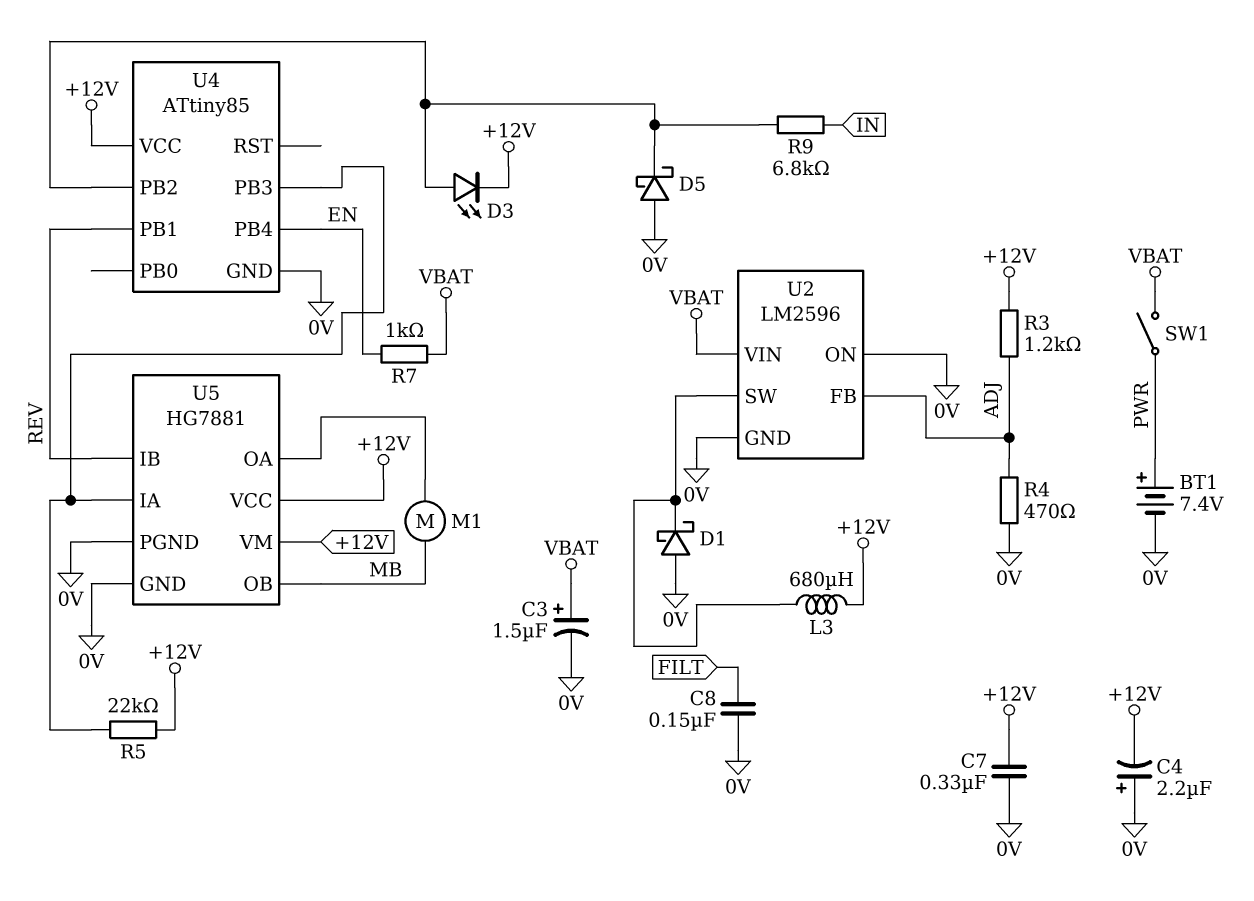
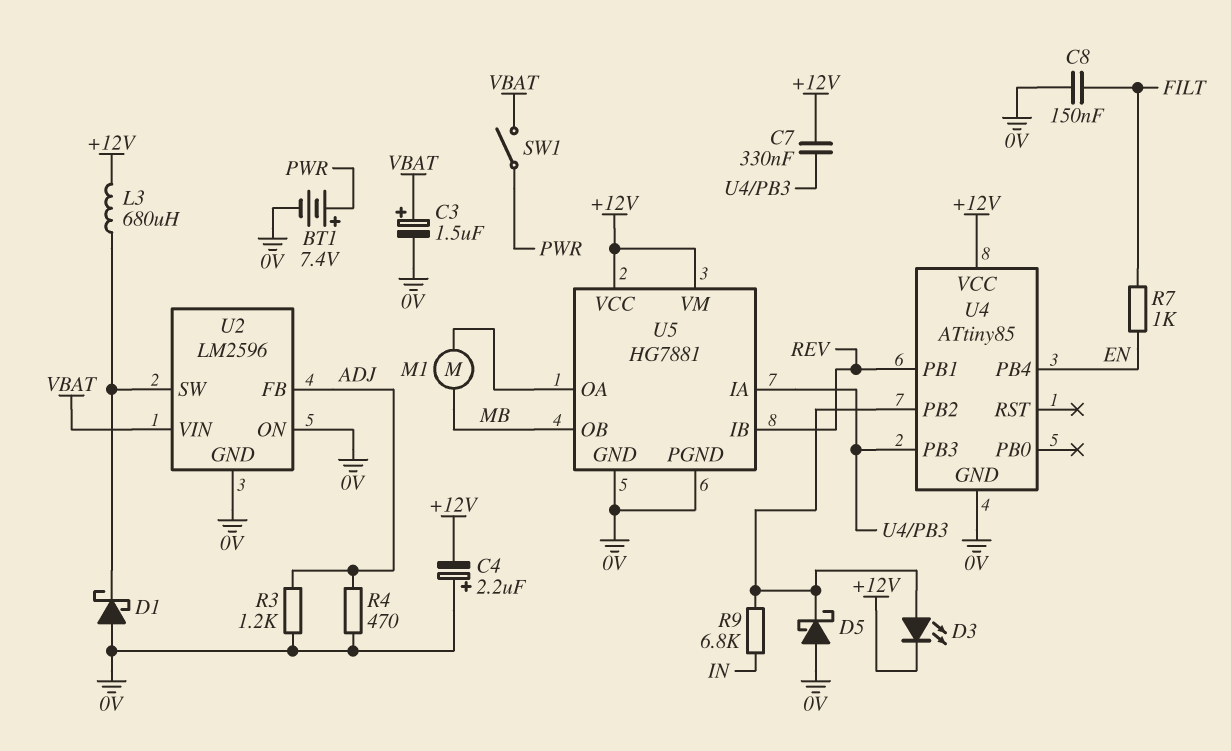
C7: 330nF (+12V, 0V) -> 330nF (+12V, U4/PB3)
R3: 1.2k (+12V, ADJ) -> 1.2k (0V, ADJ)
R5: 22k (+12V, U4/PB3) -> none
R7: 1k (EN, VBAT) -> 1k (EN, FILT)

